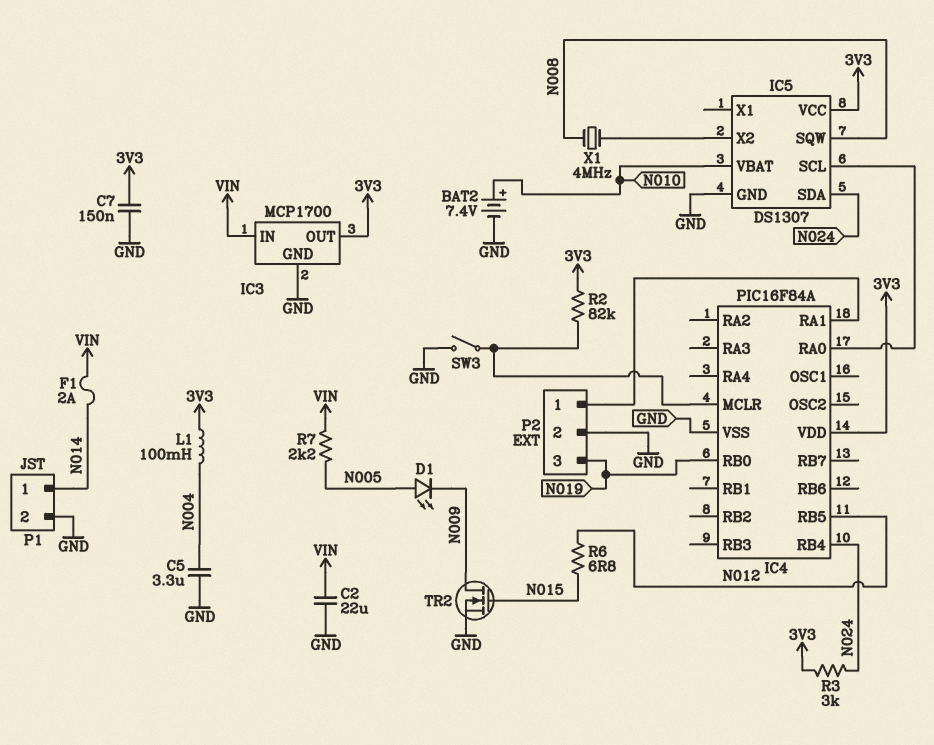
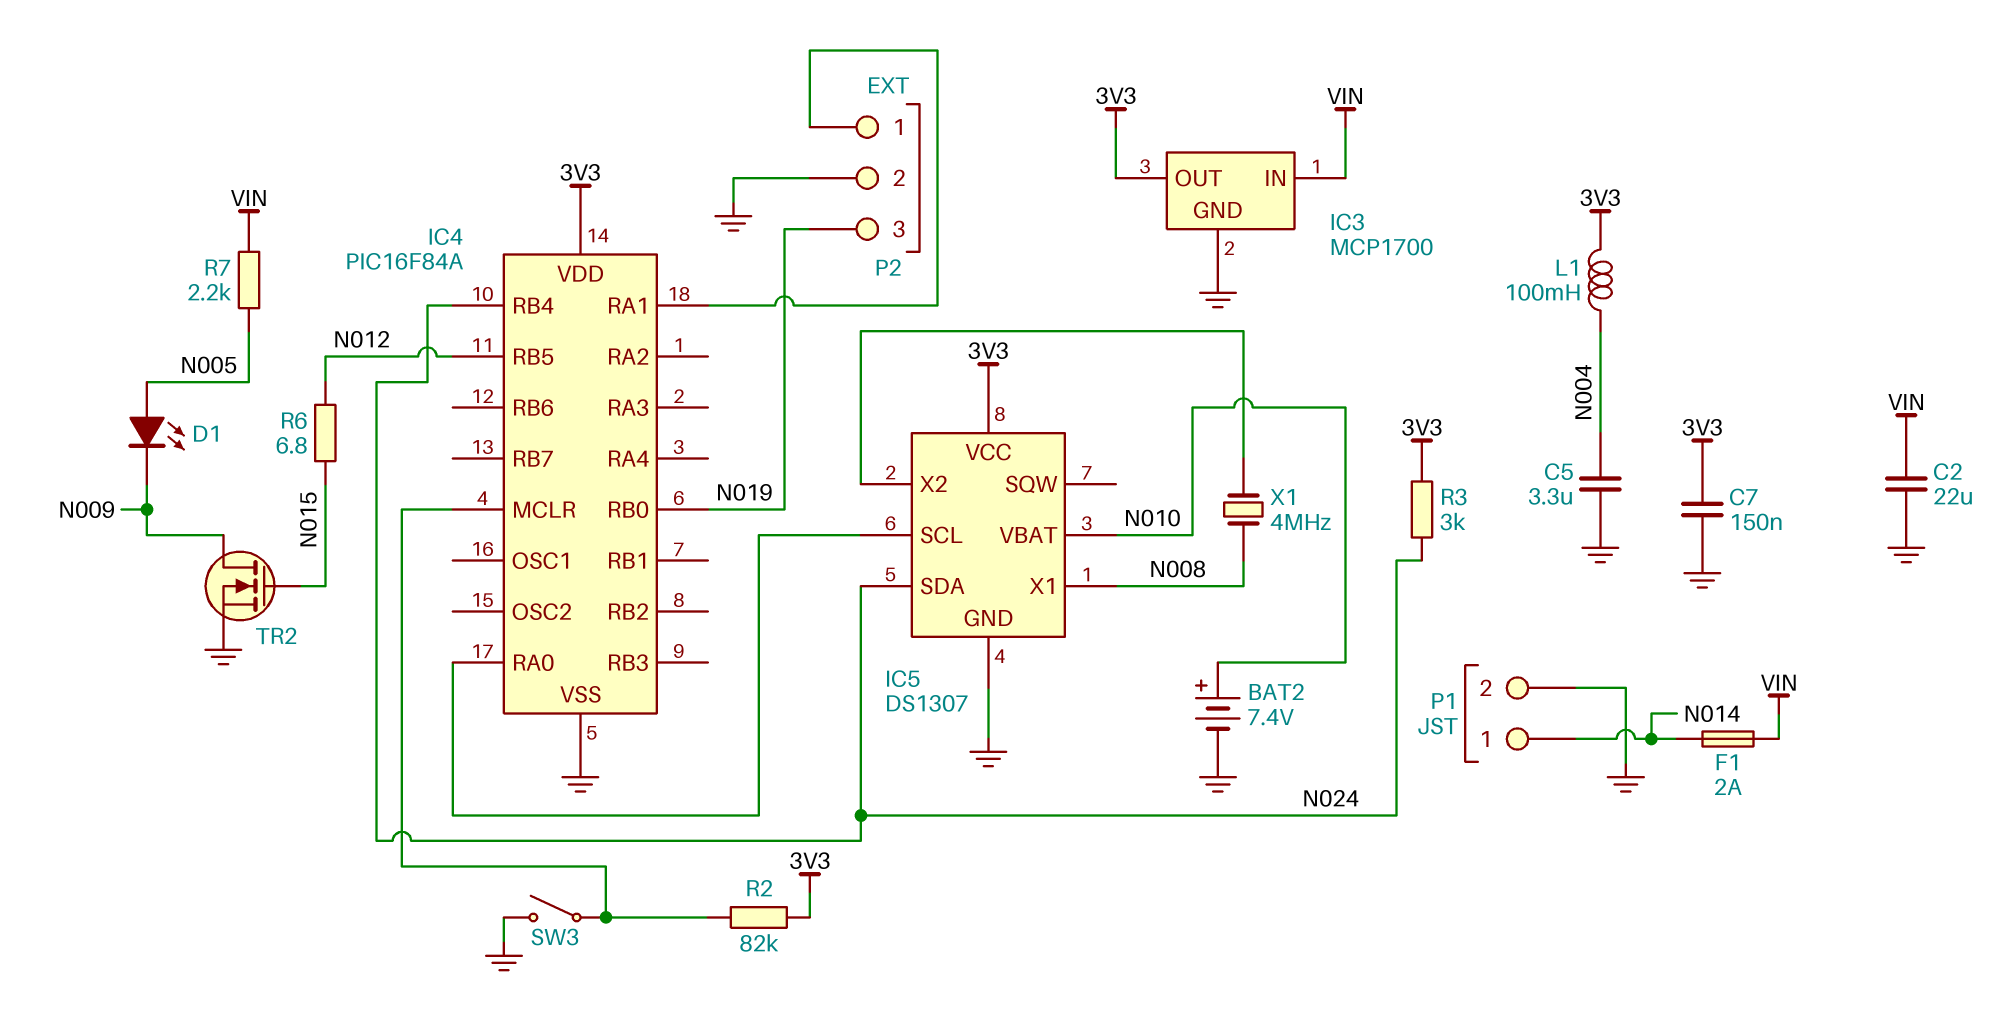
IC5 pin SQW: N008 -> none
IC5 pin X1: none -> N008

